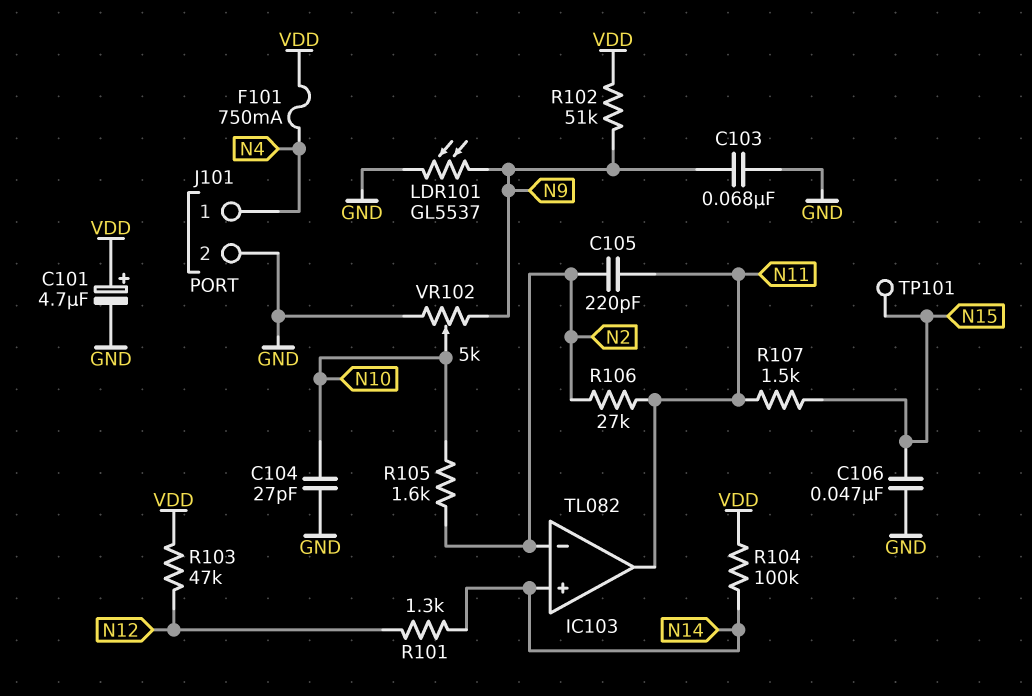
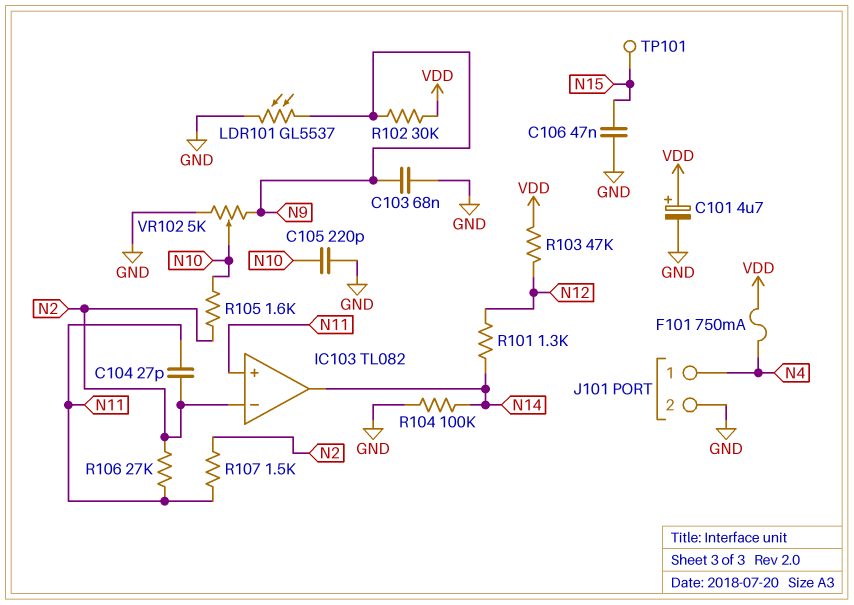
C104: 27pF (GND, N10) -> 27pF (N2, N11)
C105: 220pF (N2, N11) -> 220pF (GND, N10)
IC103 pin in+: N14 -> N11
IC103 pin out: N11 -> N14
R102: 51k (N9, VDD) -> 30k (N9, VDD)
R104: 100k (N14, VDD) -> 100k (GND, N14)
R107: 1.5k (N11, N15) -> 1.5k (N2, N11)

